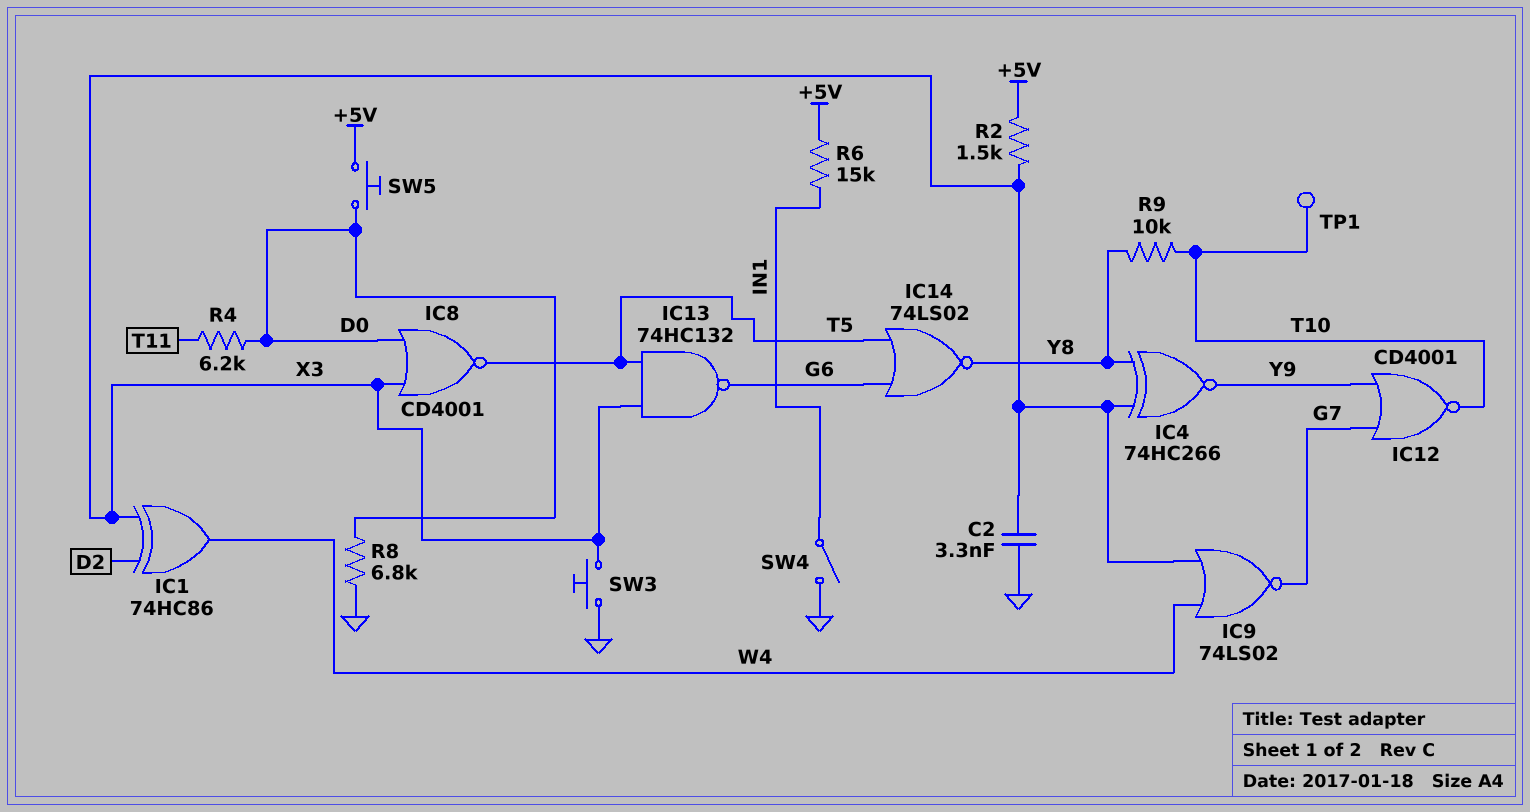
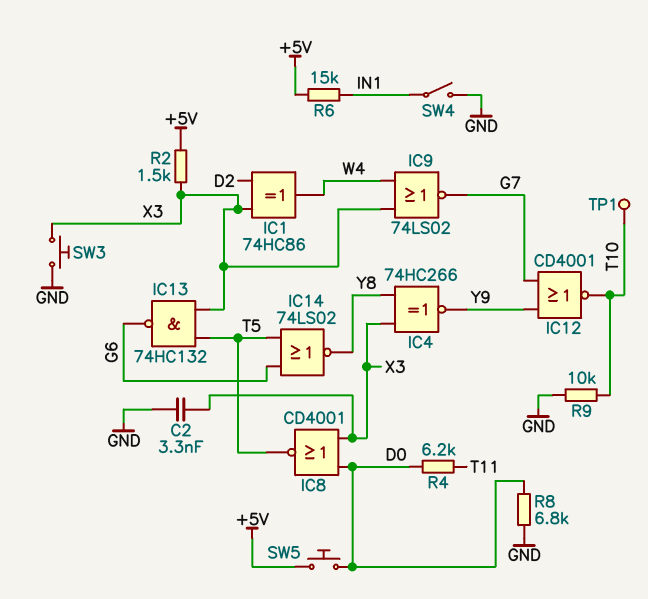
R9: 10k (T10, Y8) -> 10k (GND, T10)

